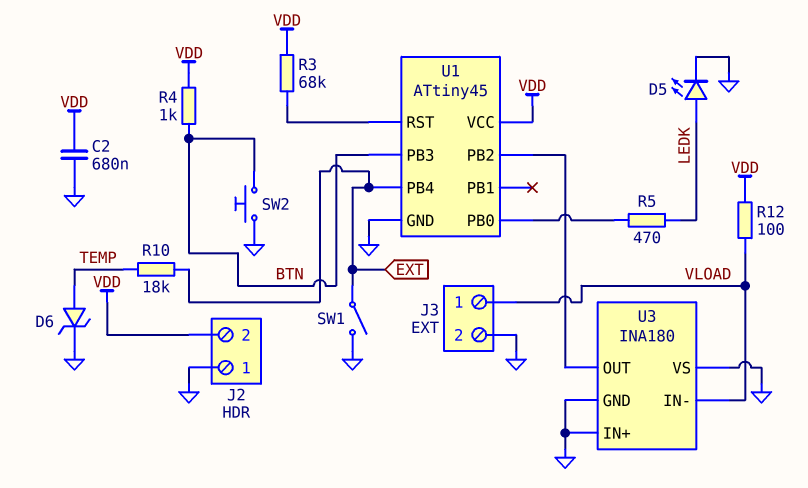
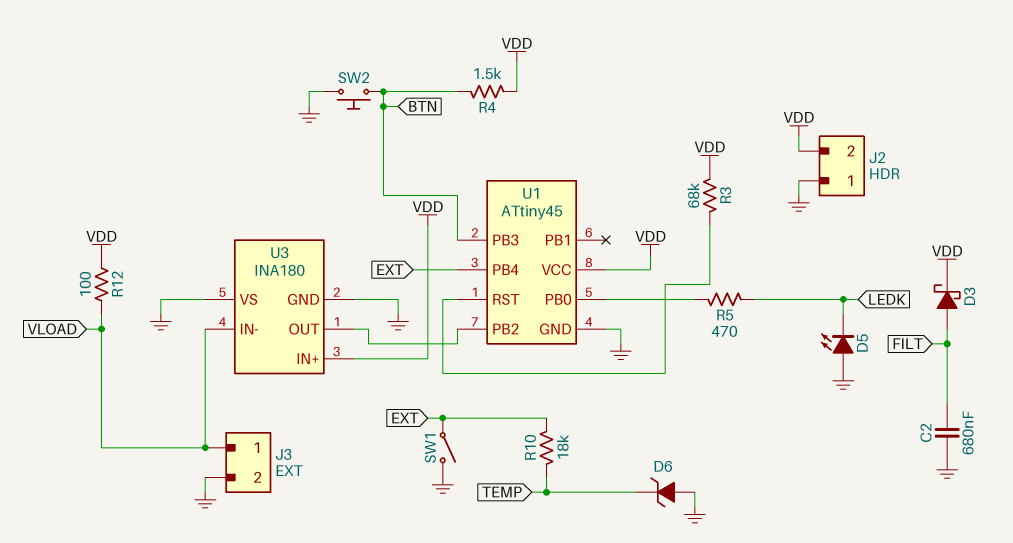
C2: 680nF (GND, VDD) -> 680nF (FILT, GND)
D3: none -> schottky (A FILT, K VDD)
D5: LED (A LEDK, K GND) -> LED (A GND, K LEDK)
D6: zener (A TEMP, K GND) -> zener (A GND, K TEMP)
R4: 1k (BTN, VDD) -> 1.5k (BTN, VDD)
U3 pin IN+: GND -> VDD

